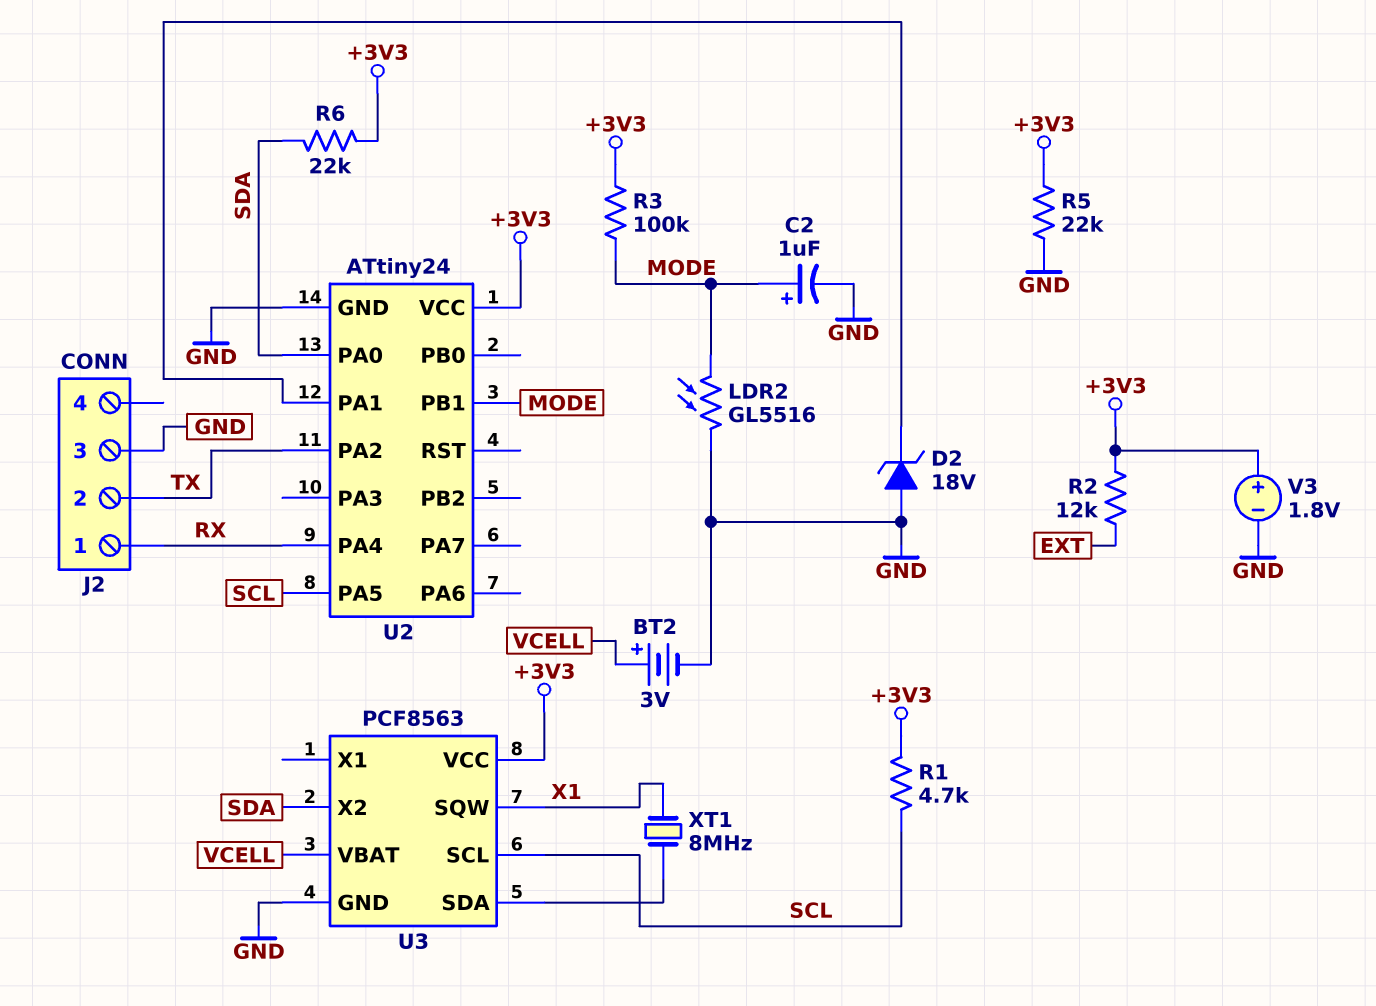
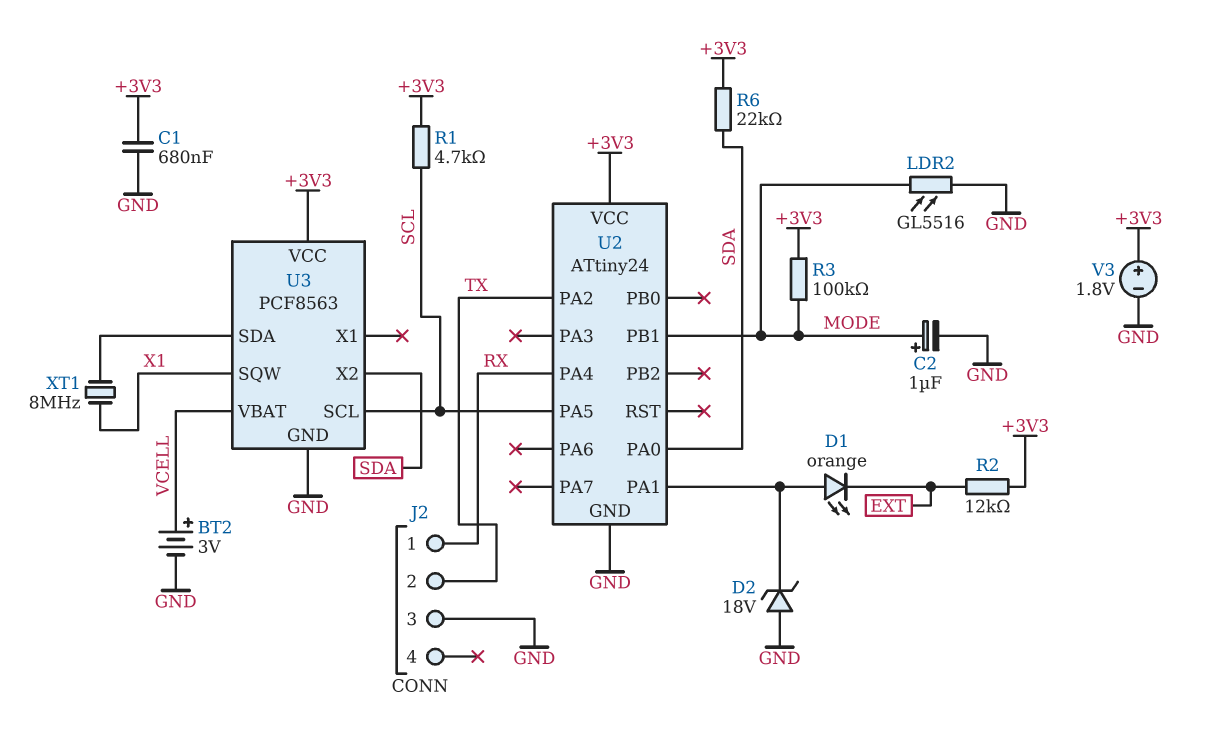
C1: none -> 680nF (+3V3, GND)
D1: none -> LED orange (A U2/PA1, K EXT)
R5: 22k (+3V3, GND) -> none

